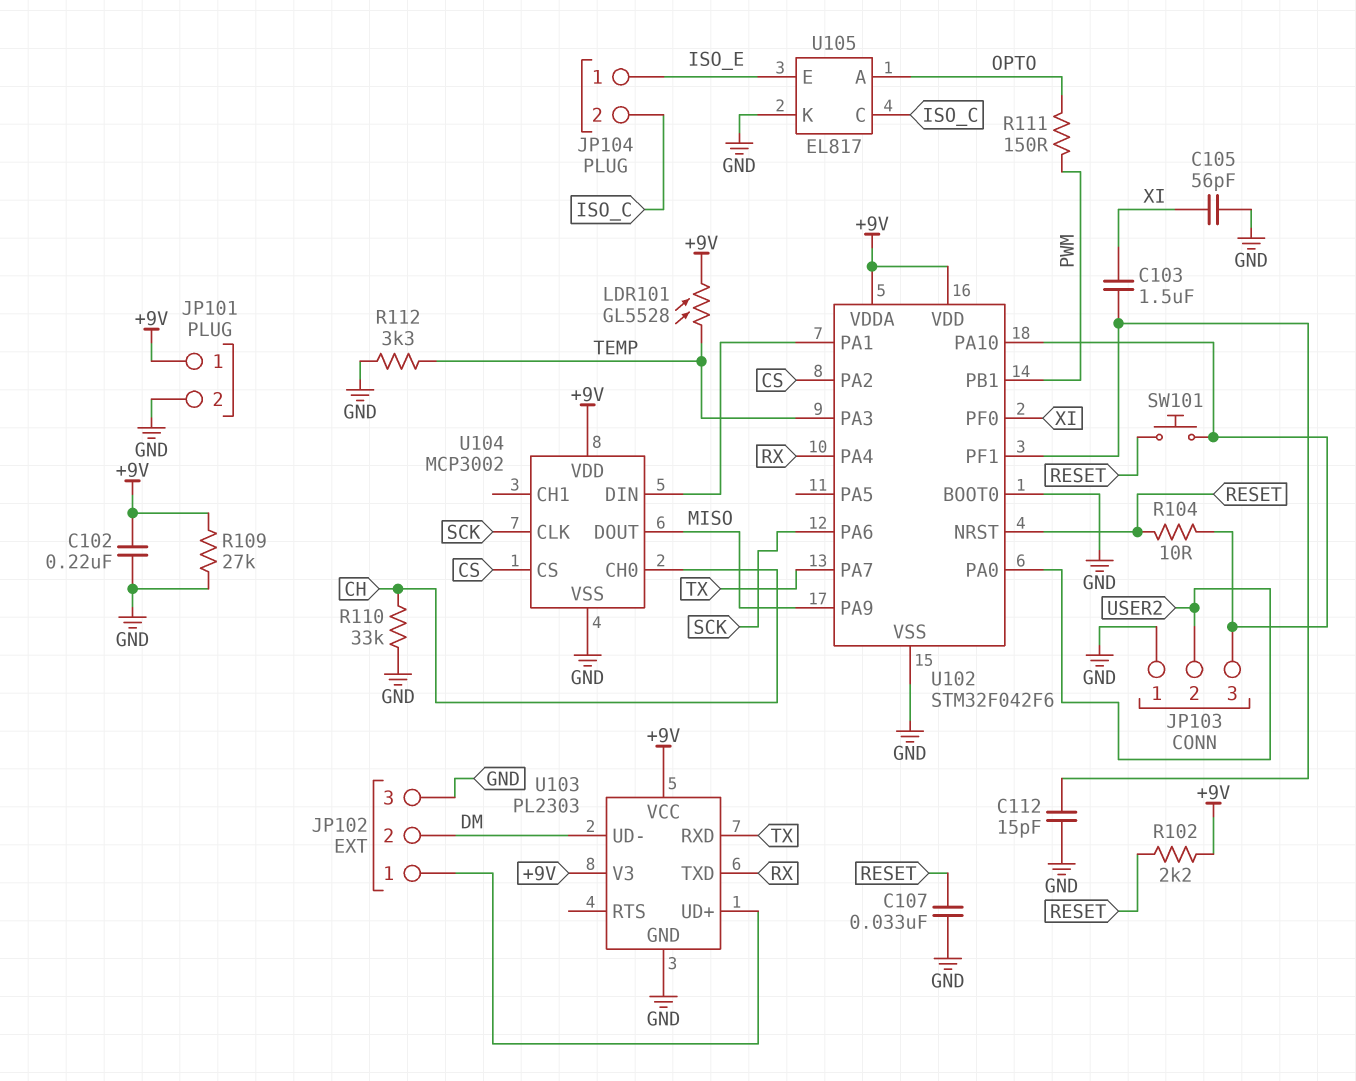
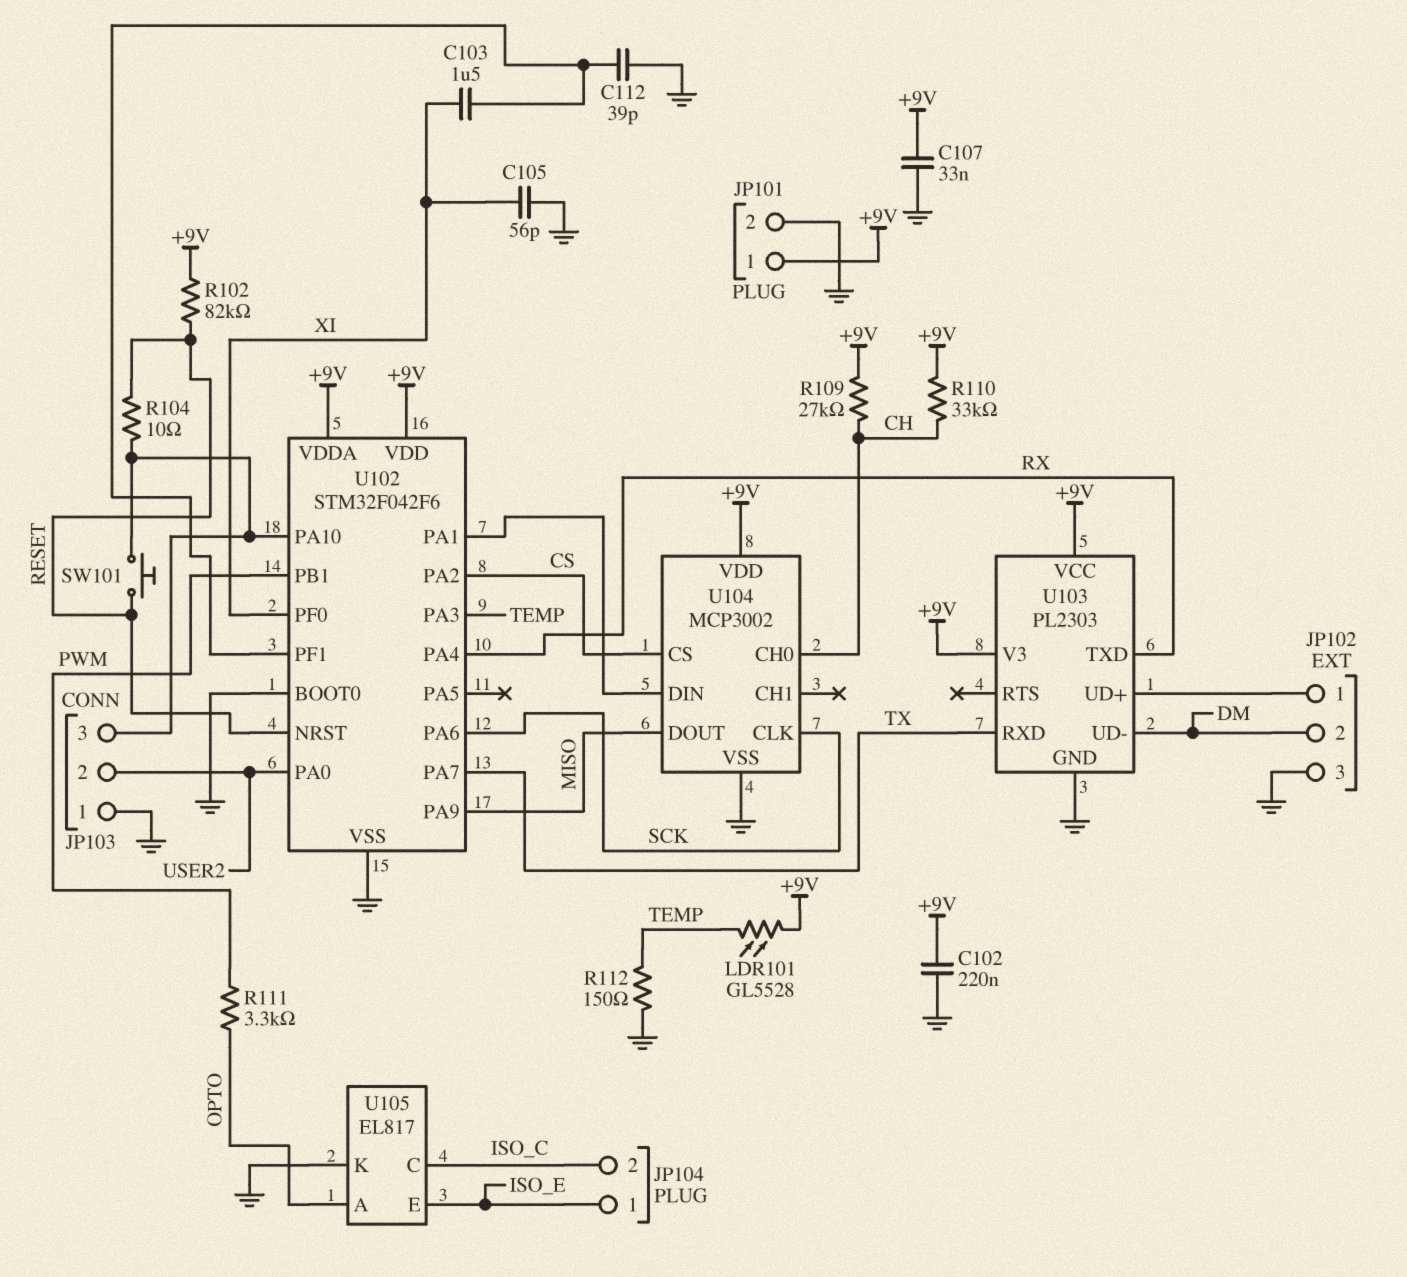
C107: 33nF (GND, RESET) -> 33nF (+9V, GND)
C112: 15pF (GND, U102/PF1) -> 39pF (GND, U102/PF1)
R102: 2.2k (+9V, RESET) -> 82k (+9V, RESET)
R109: 27k (+9V, GND) -> 27k (+9V, CH)
R110: 33k (CH, GND) -> 33k (+9V, CH)
R111: 150 (OPTO, PWM) -> 3.3k (OPTO, PWM)
R112: 3.3k (GND, TEMP) -> 150 (GND, TEMP)

